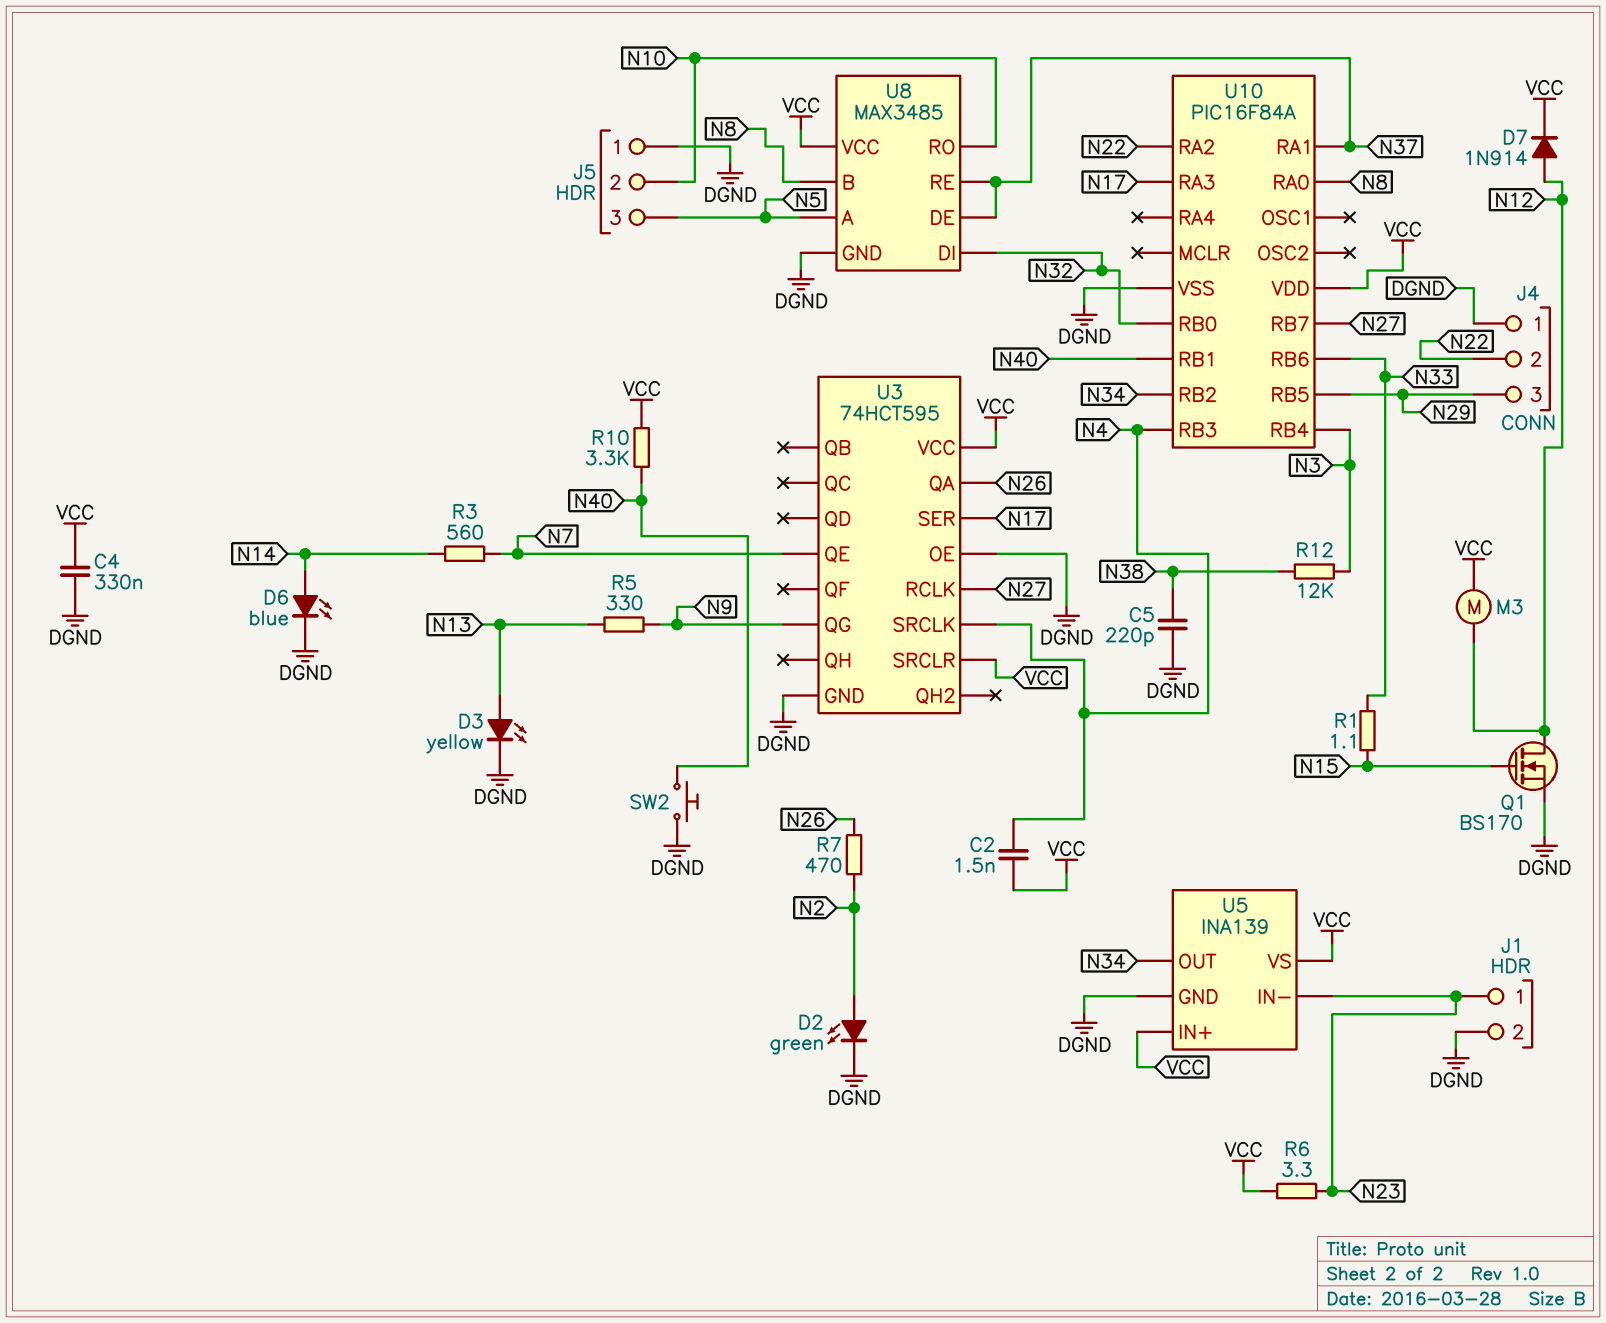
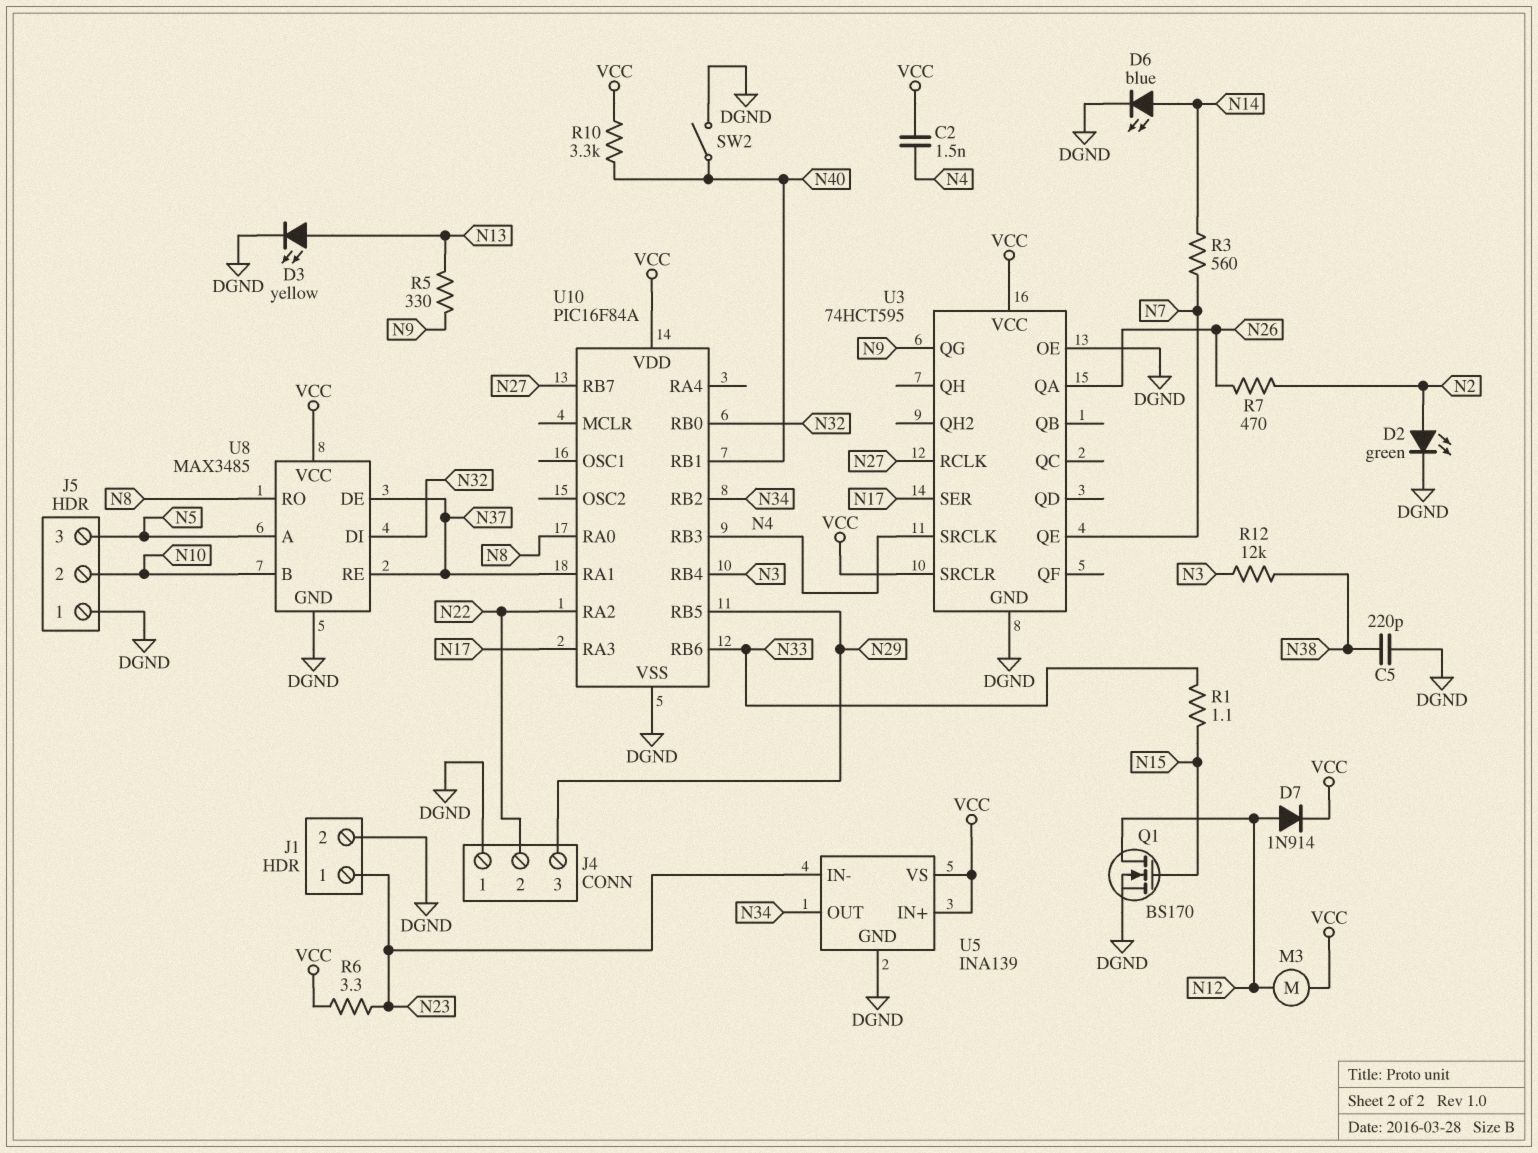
C4: 330nF (DGND, VCC) -> none
SW2: button (DGND, N40) -> switch (DGND, N40)
U8 pin B: N8 -> N10
U8 pin RO: N10 -> N8

